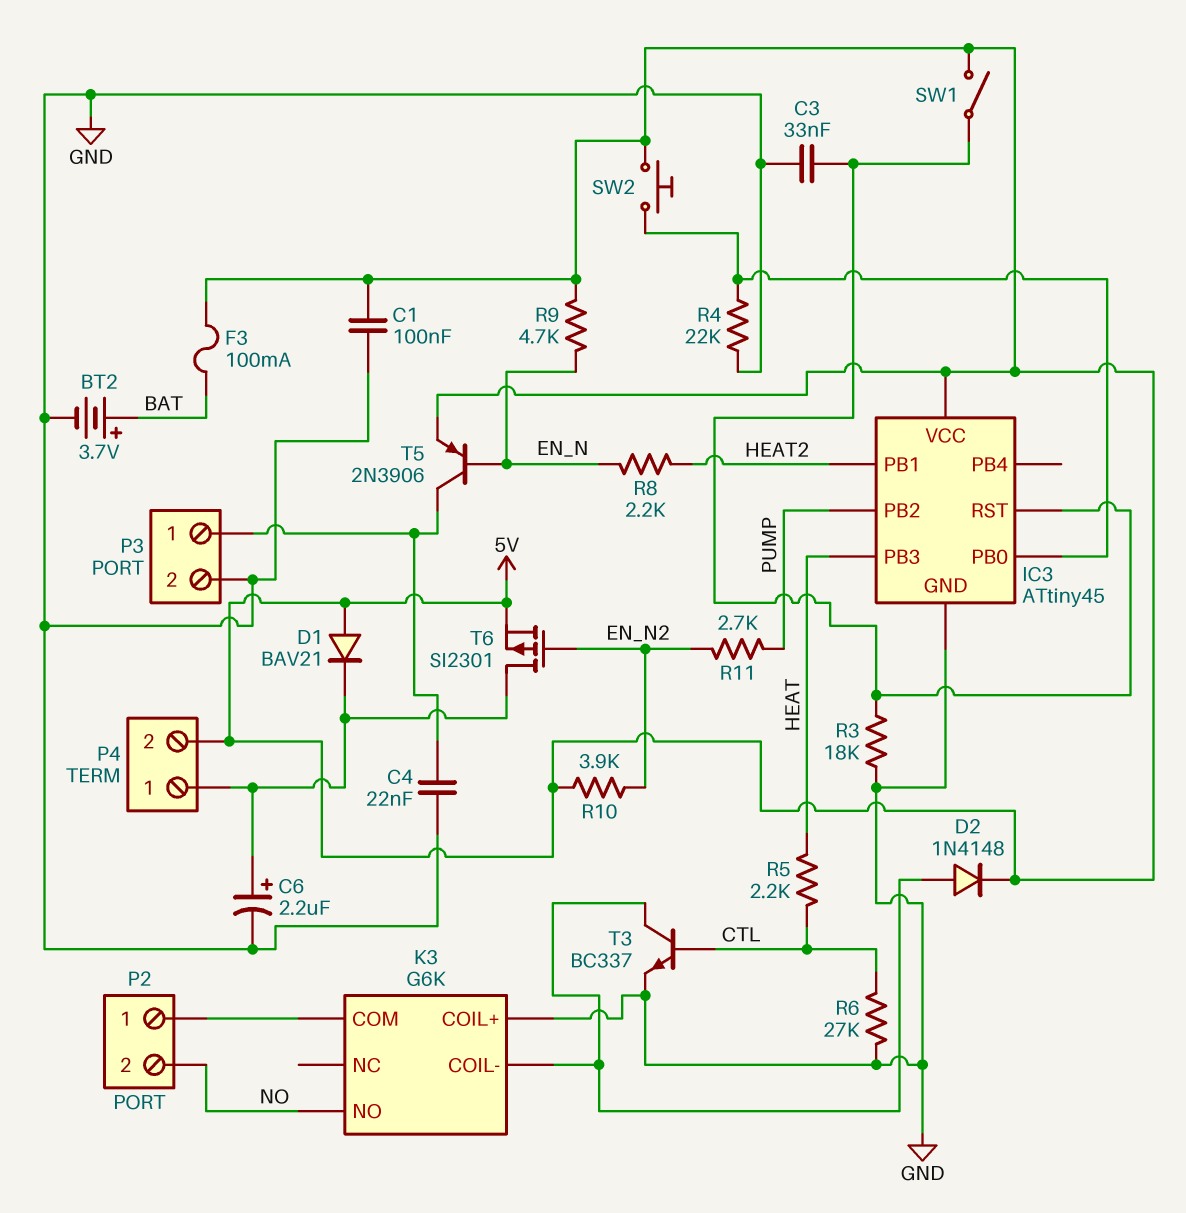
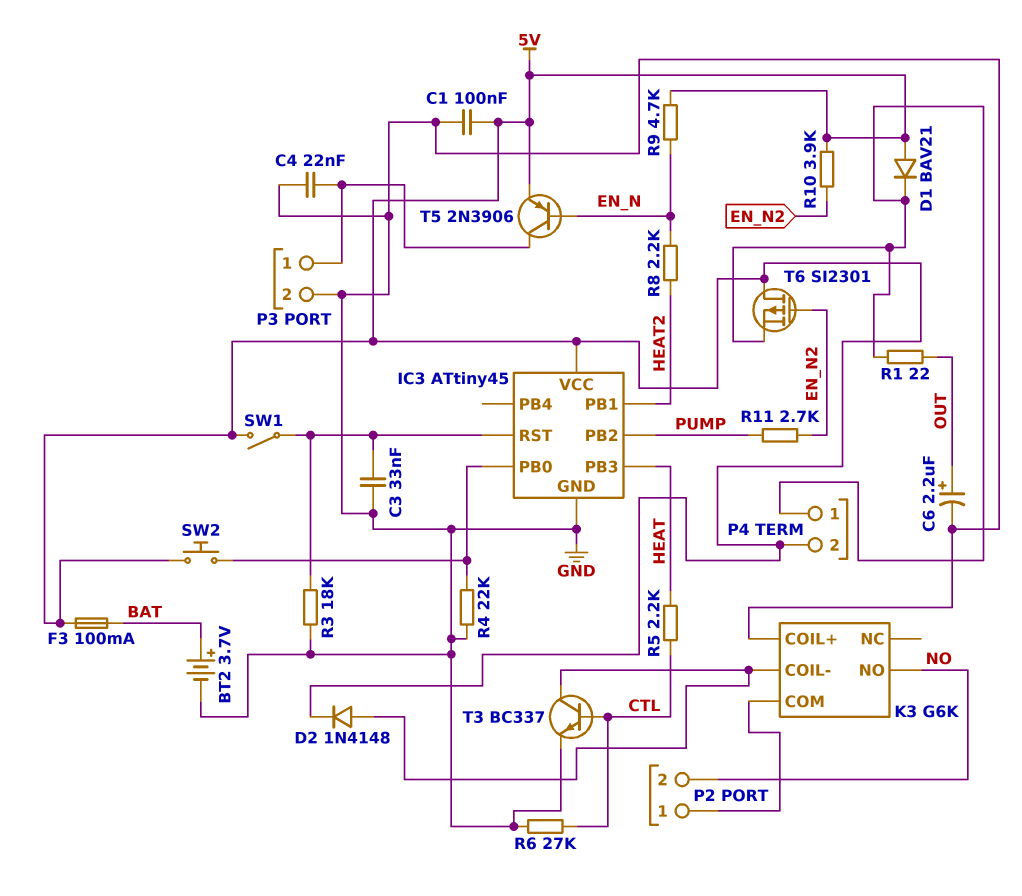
C6: 2.2uF (plus P4/1, minus GND) -> 2.2uF (plus OUT, minus GND)
R1: none -> 22 (OUT, P4/1)
T6: PMOS SI2301 (G EN_N2, D P4/1, S 5V) -> PMOS SI2301 (G EN_N2, D 5V, S P4/1)

